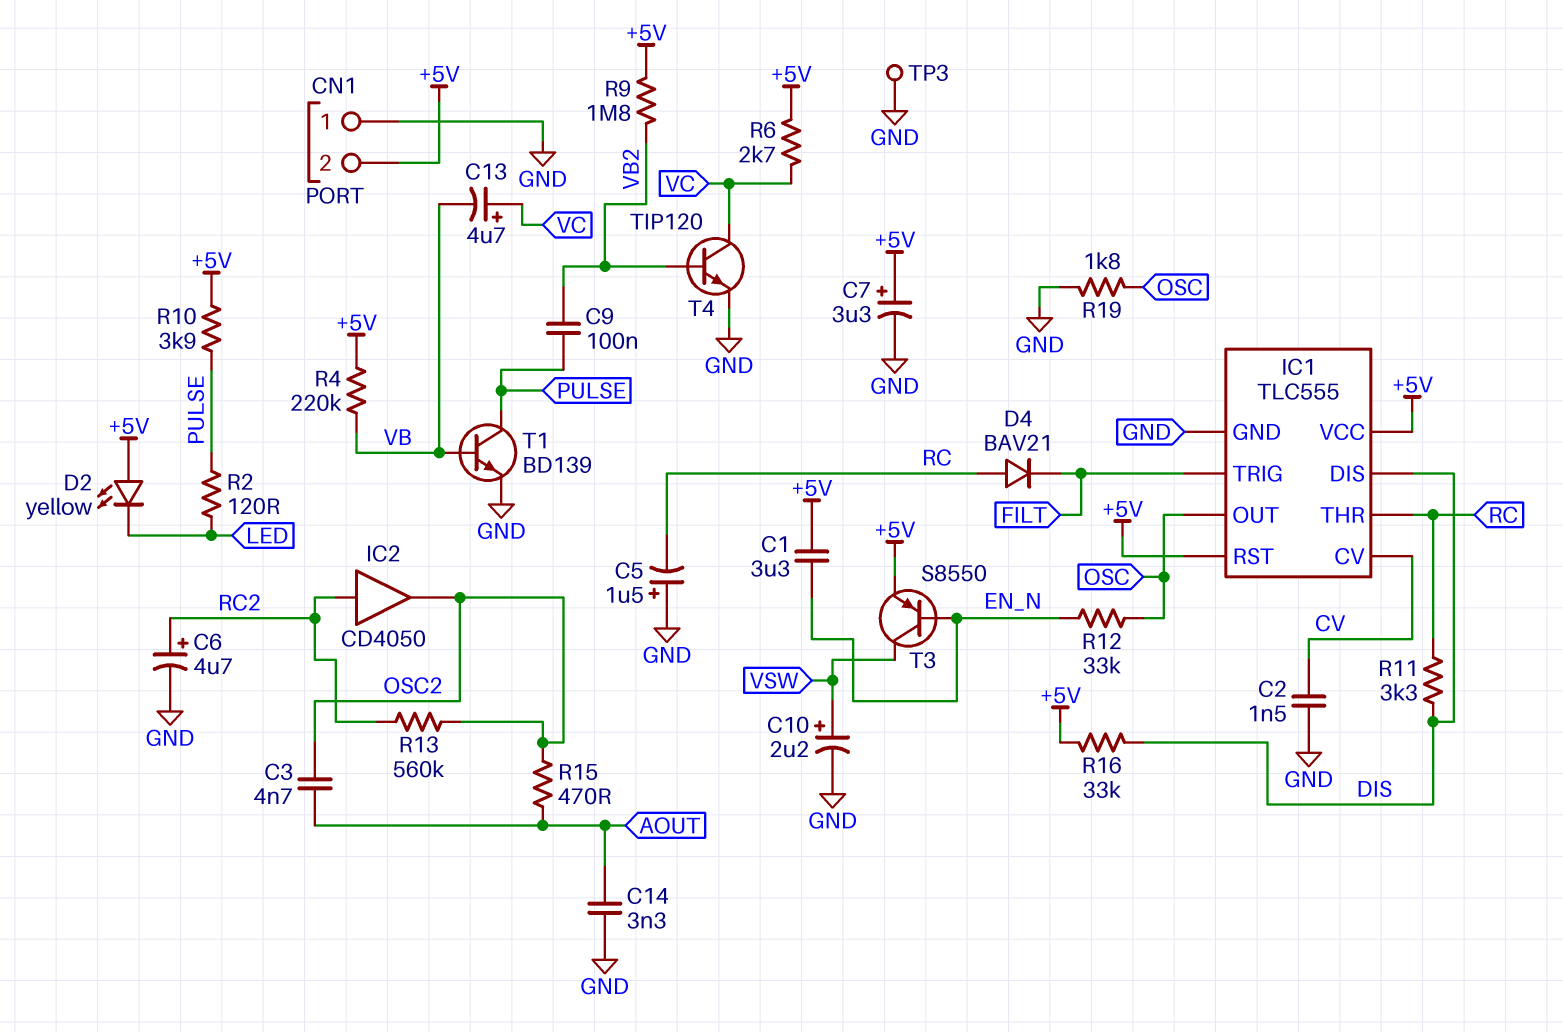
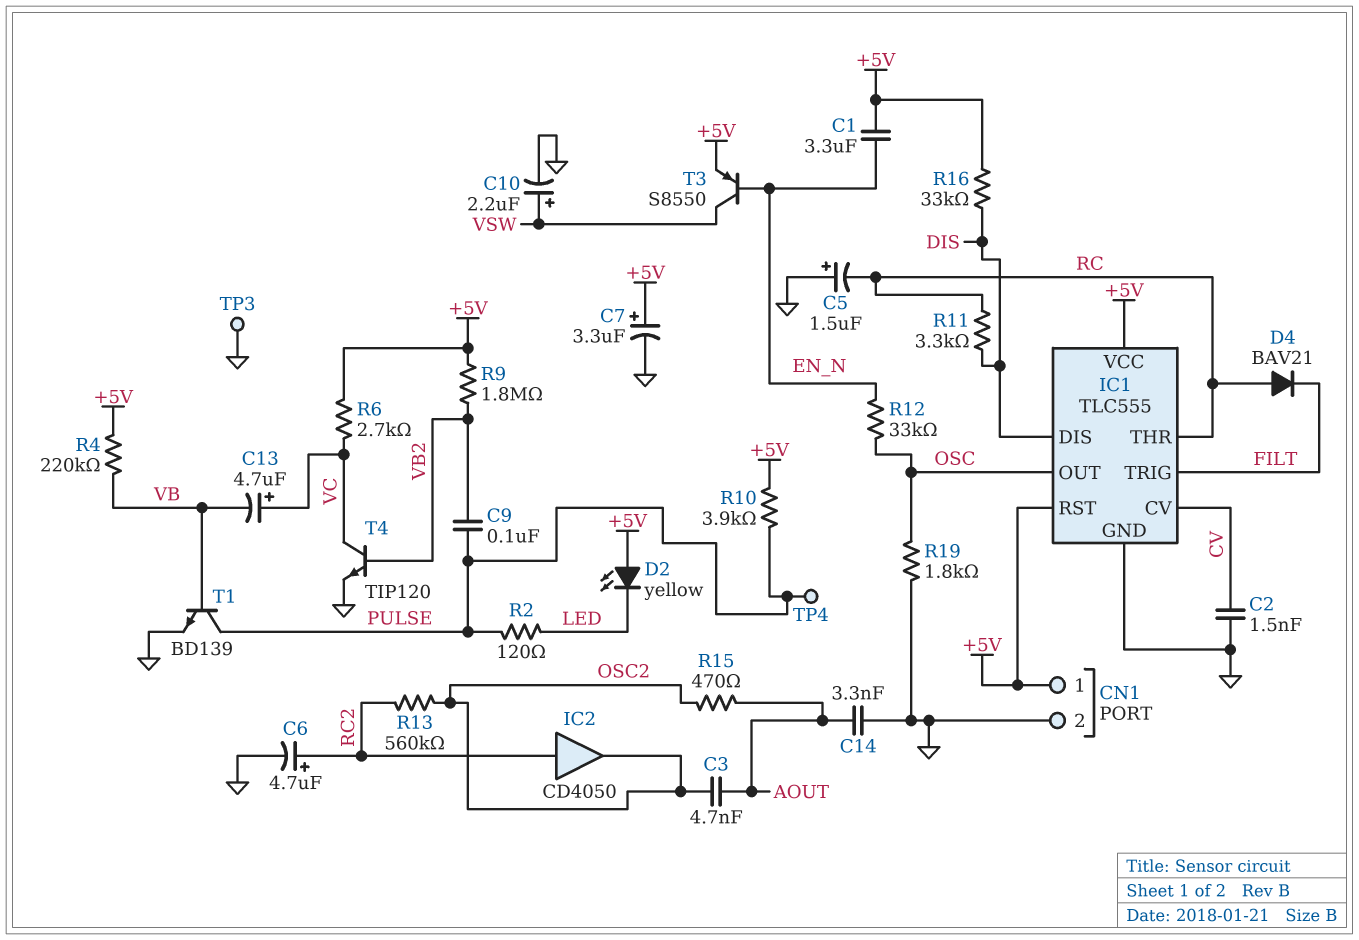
CN1 pin 1: GND -> +5V
CN1 pin 2: +5V -> GND
TP4: none -> test point (PULSE)

